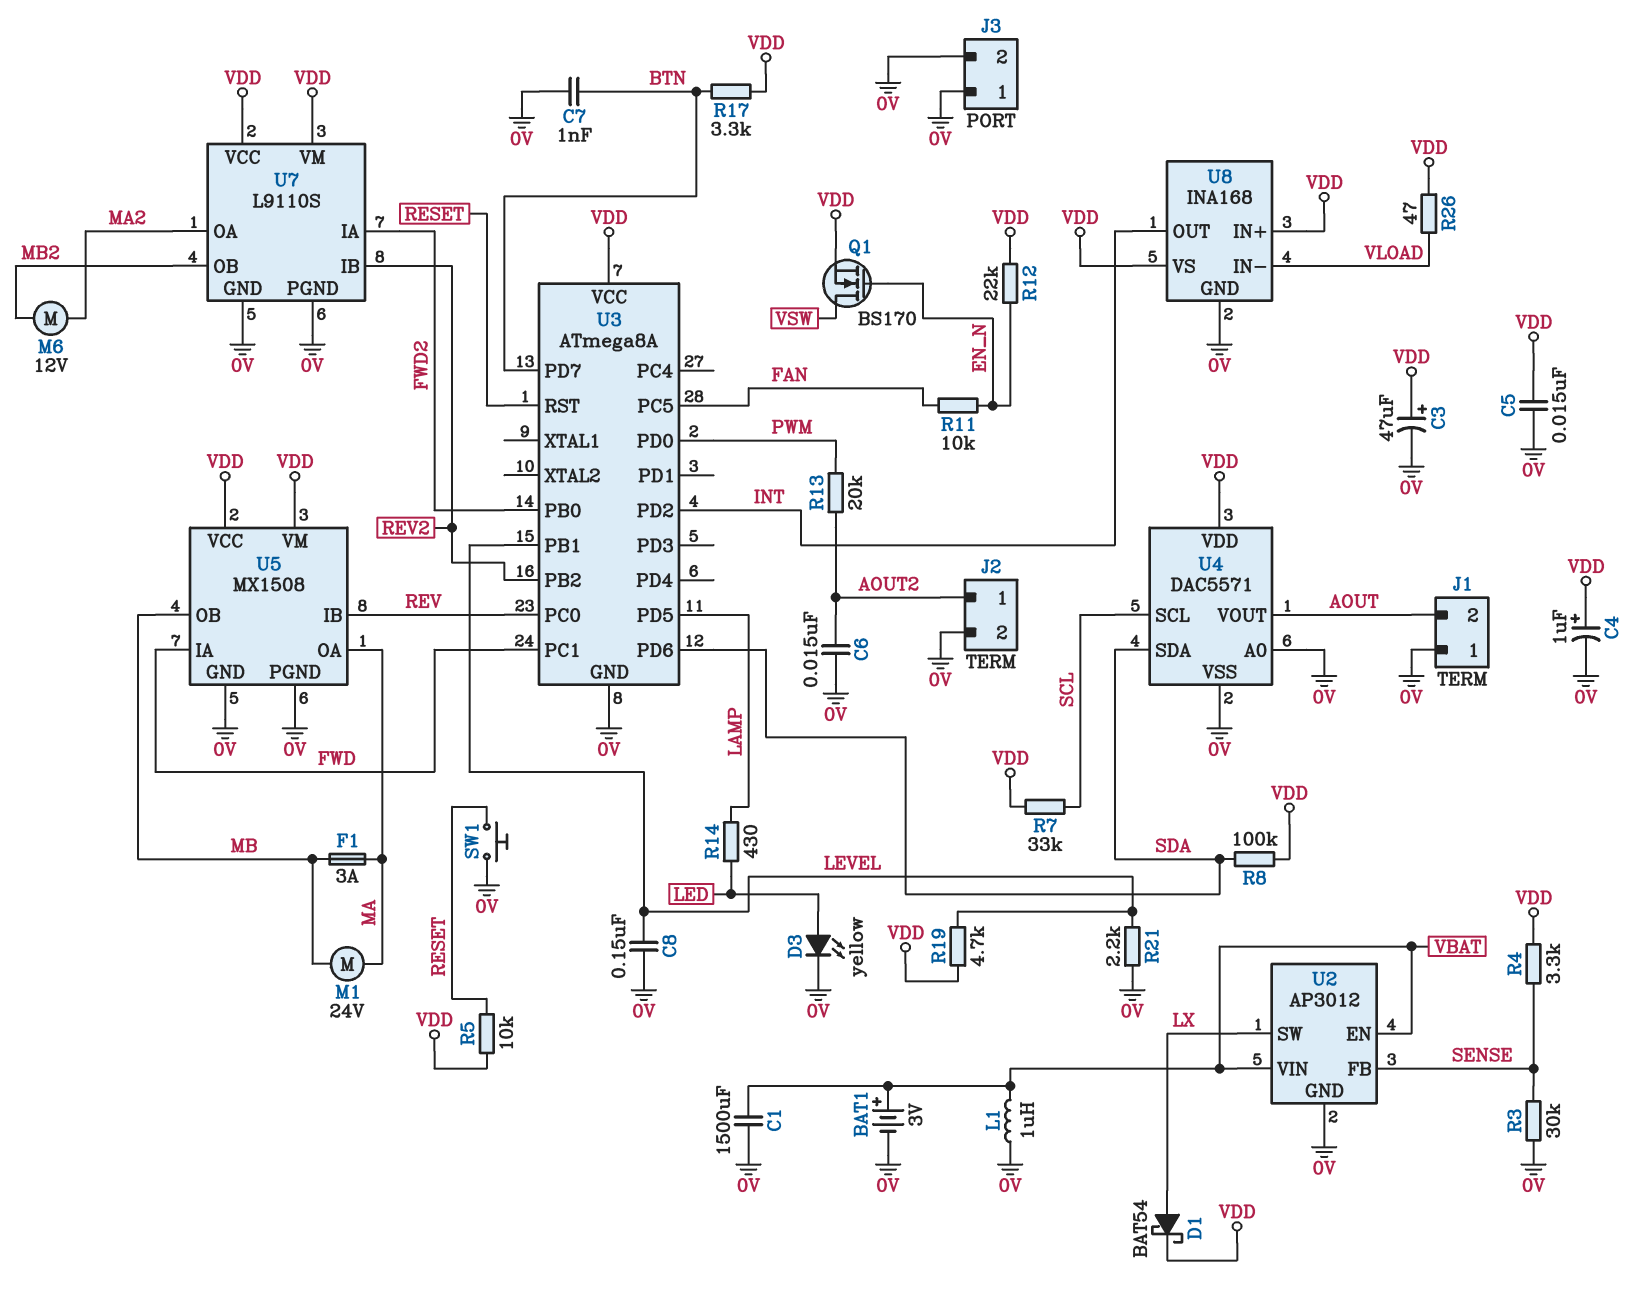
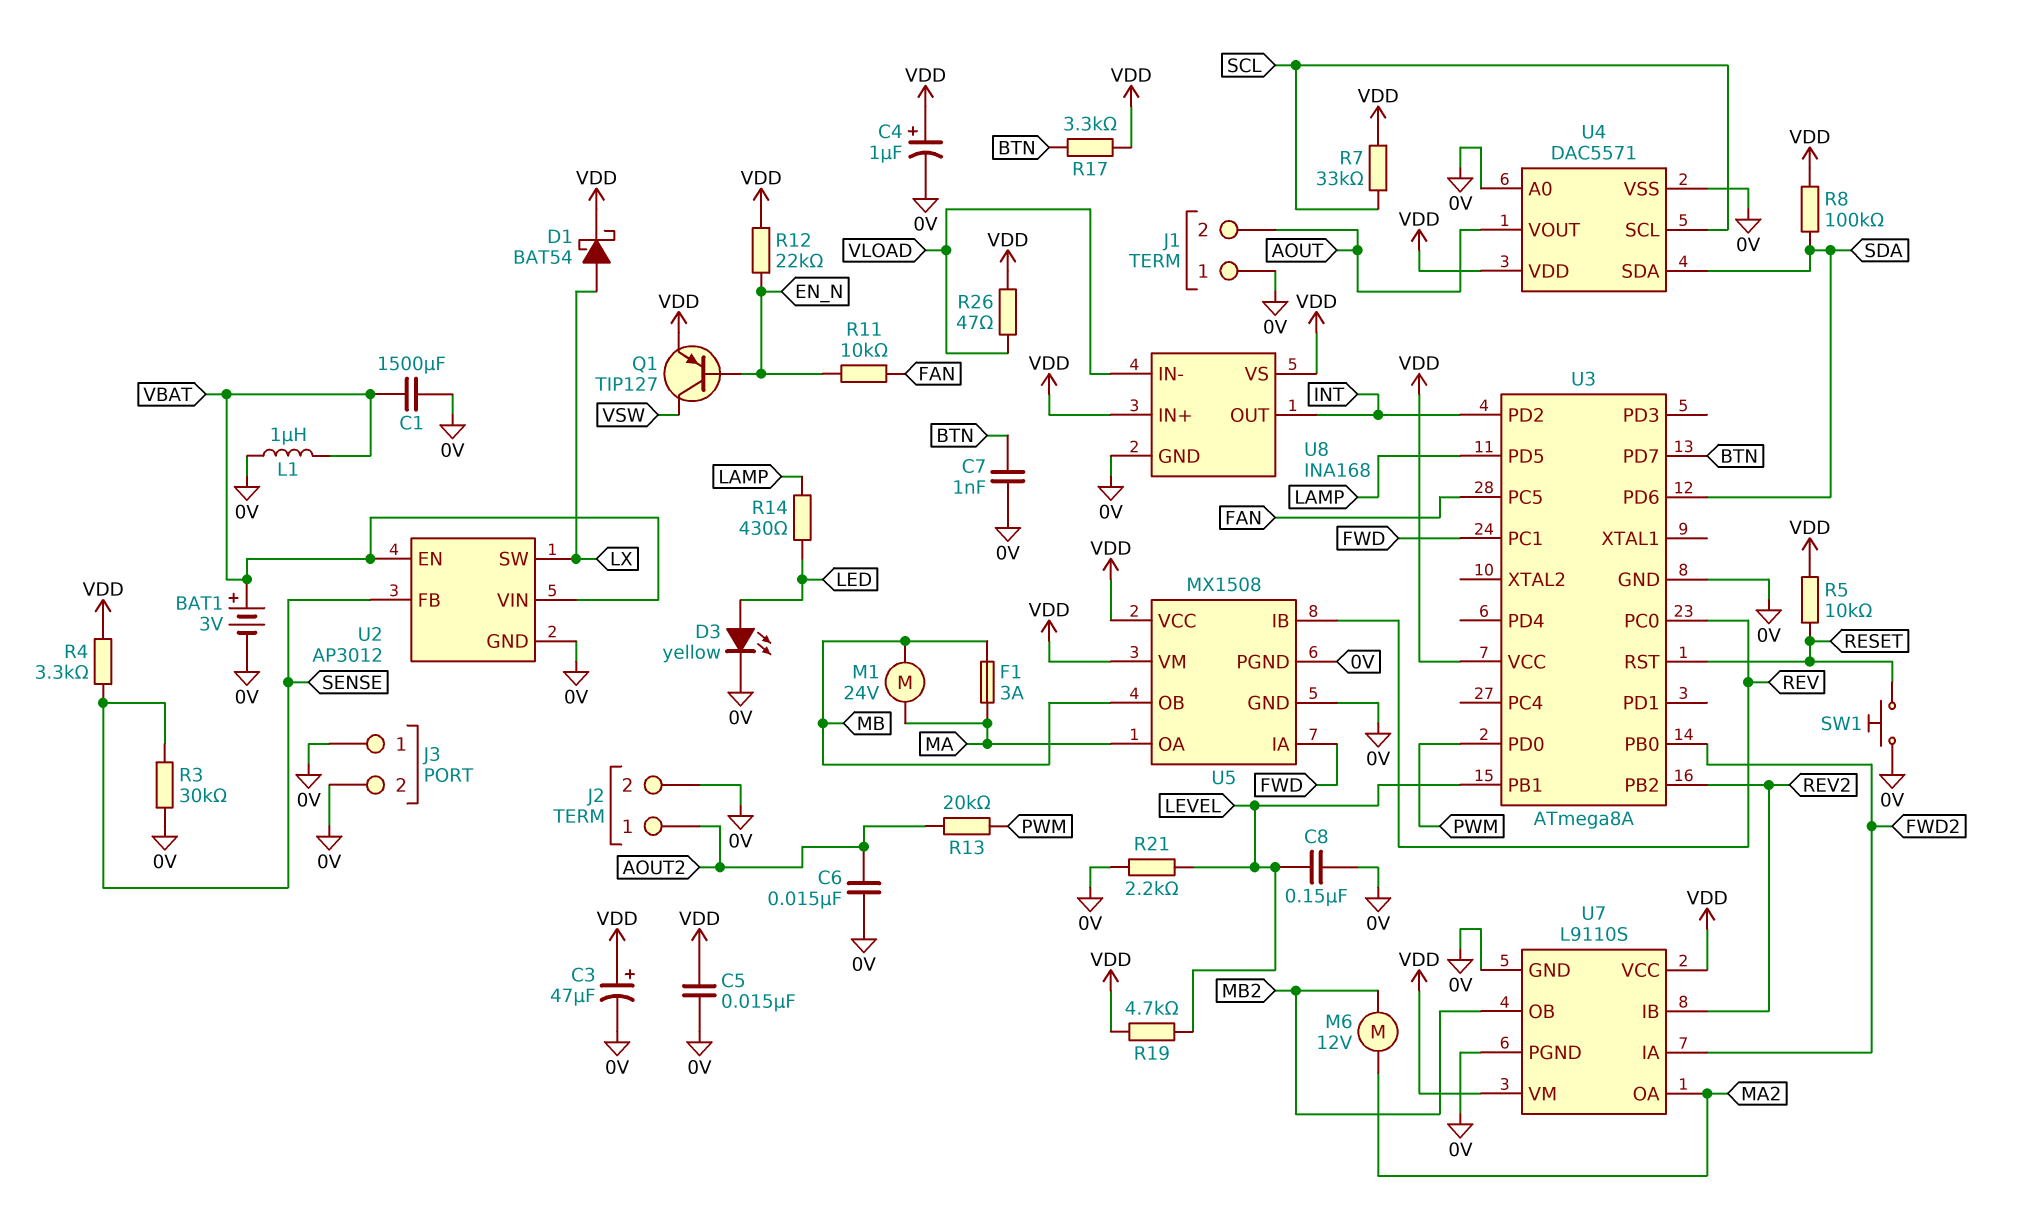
Q1: NMOS BS170 (G EN_N, D VSW, S VDD) -> PNP TIP127 (B EN_N, C VSW, E VDD)

